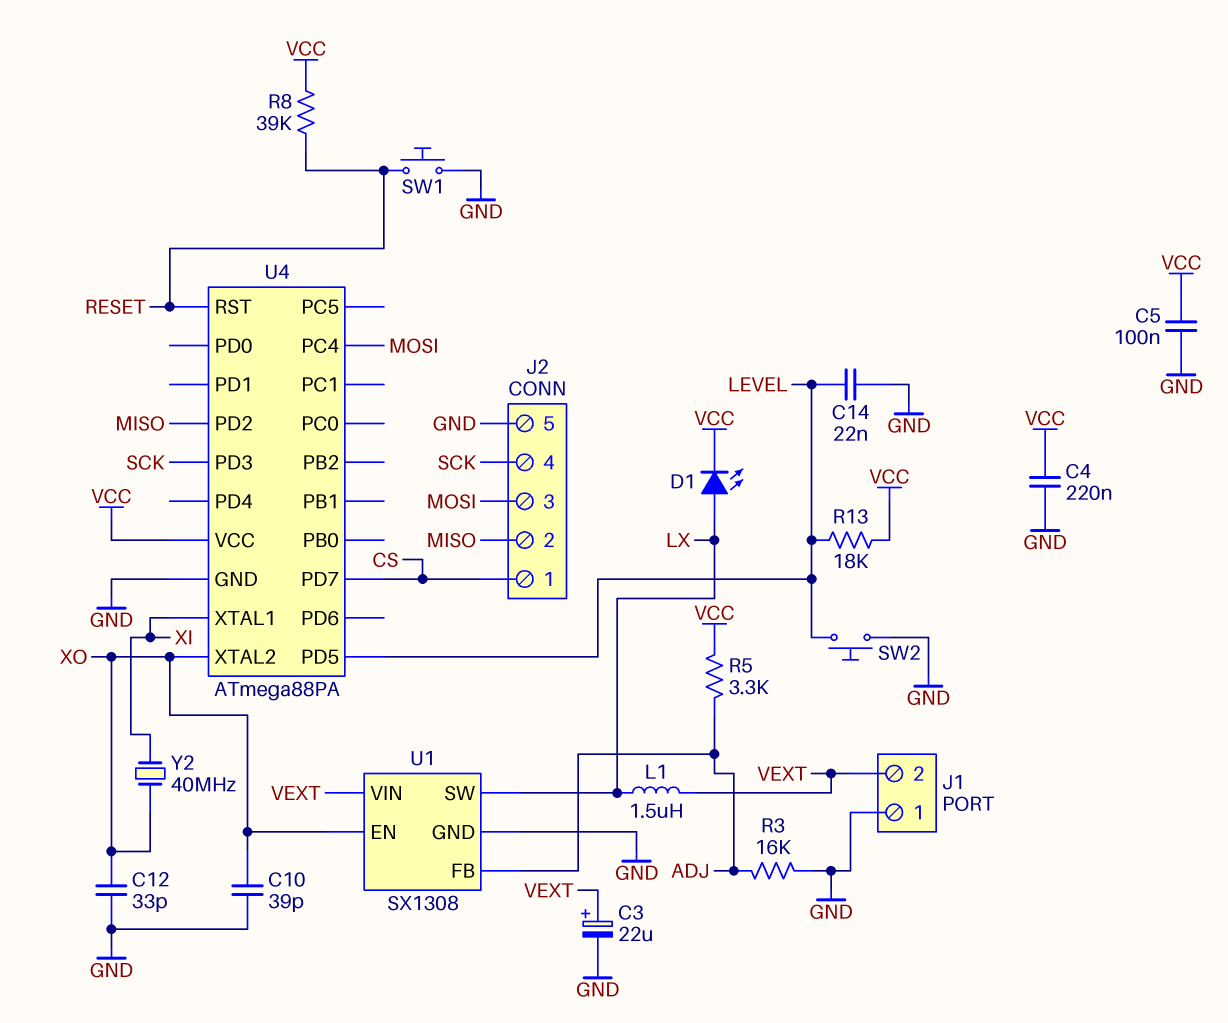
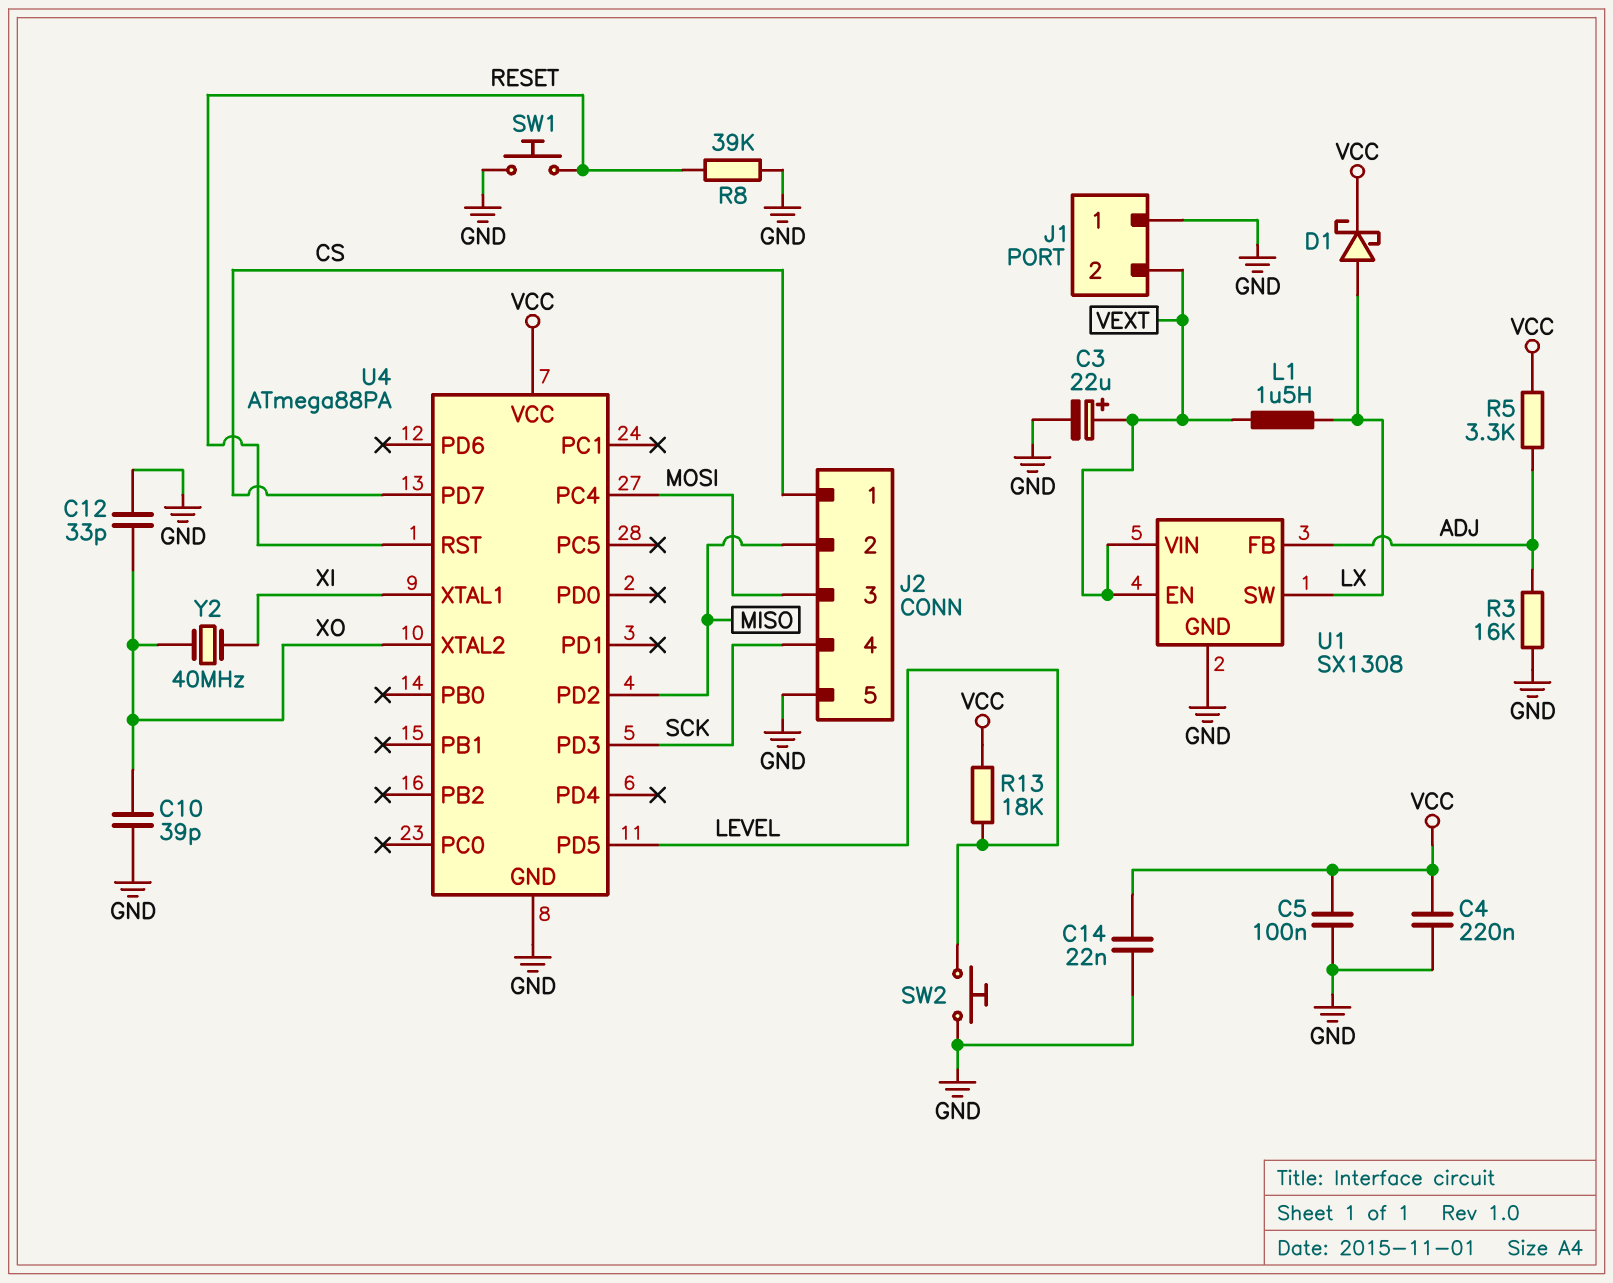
C14: 22nF (GND, LEVEL) -> 22nF (GND, VCC)
D1: LED (A LX, K VCC) -> schottky (A LX, K VCC)
R8: 39k (RESET, VCC) -> 39k (GND, RESET)
U1 pin EN: XO -> VEXT

